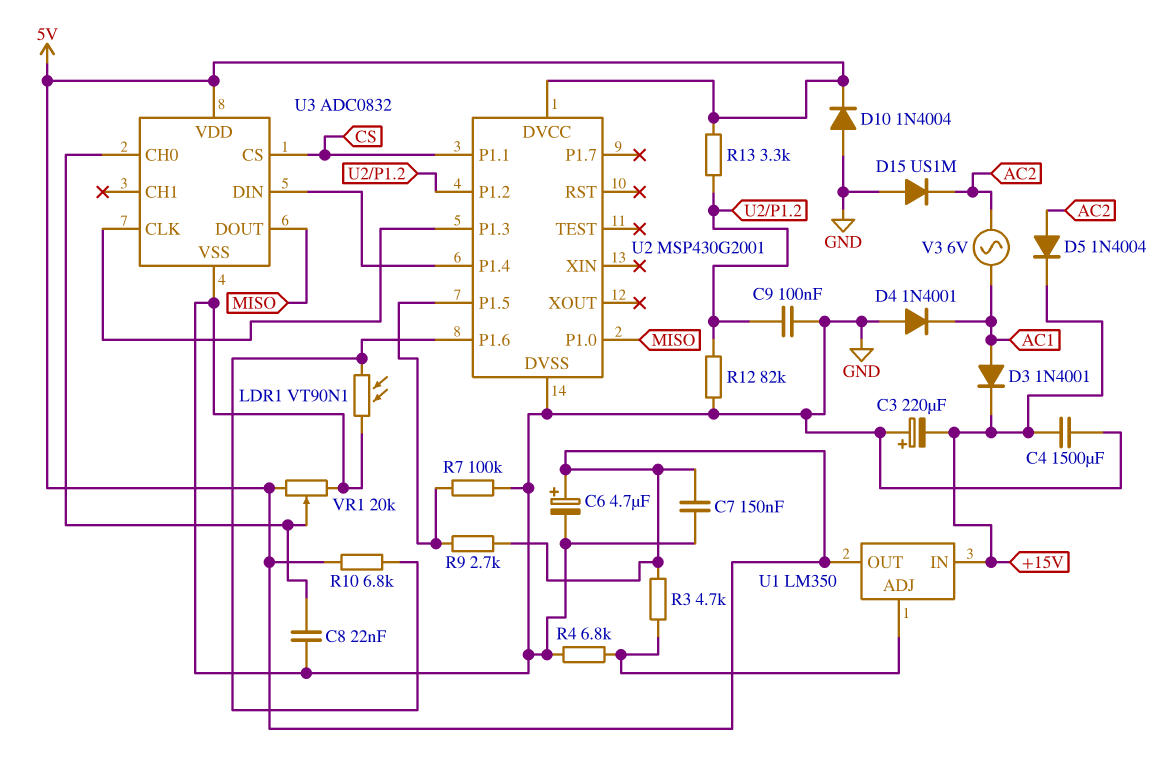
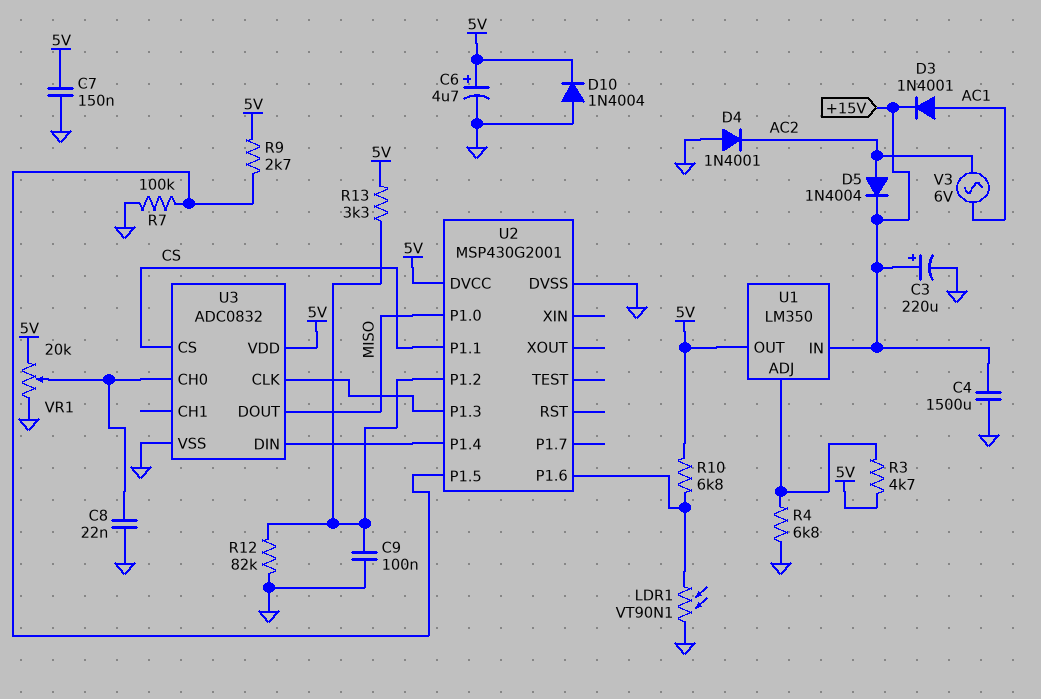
C3: 220uF (plus GND, minus +15V) -> 220uF (plus +15V, minus GND)
D4: diode 1N4001 (A GND, K AC1) -> diode 1N4001 (A GND, K AC2)
D15: diode US1M (A GND, K AC2) -> none

